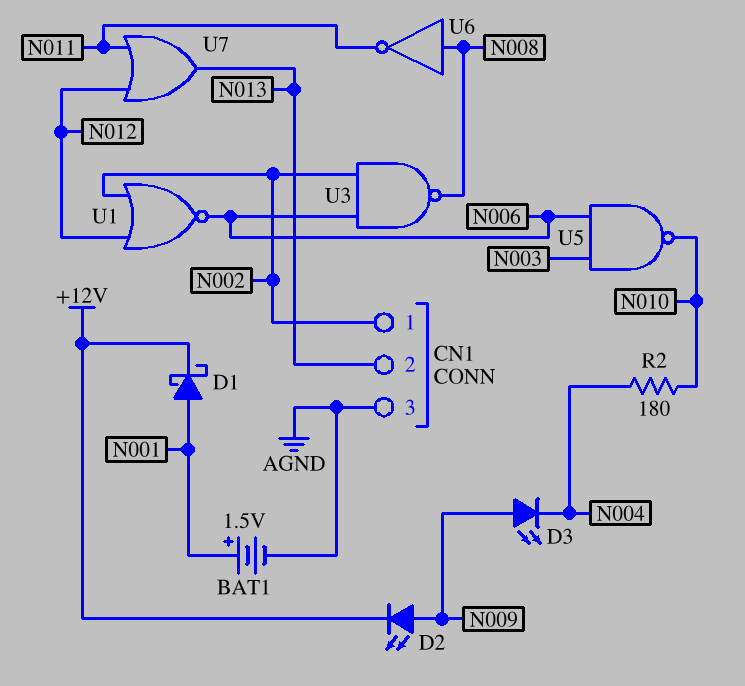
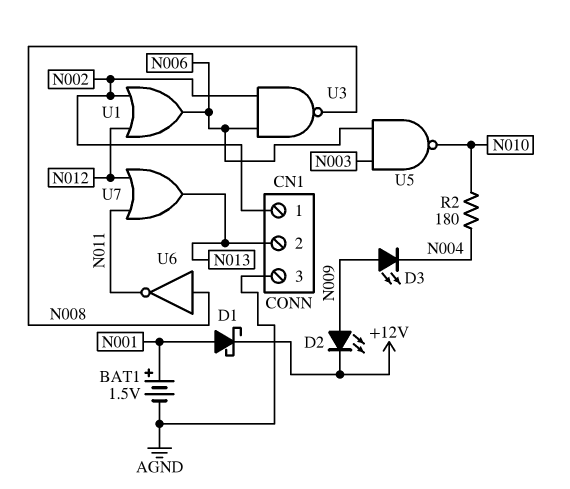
U1: NOR (in N002, in N012, out N006) -> OR (in N002, in N012, out N006)

